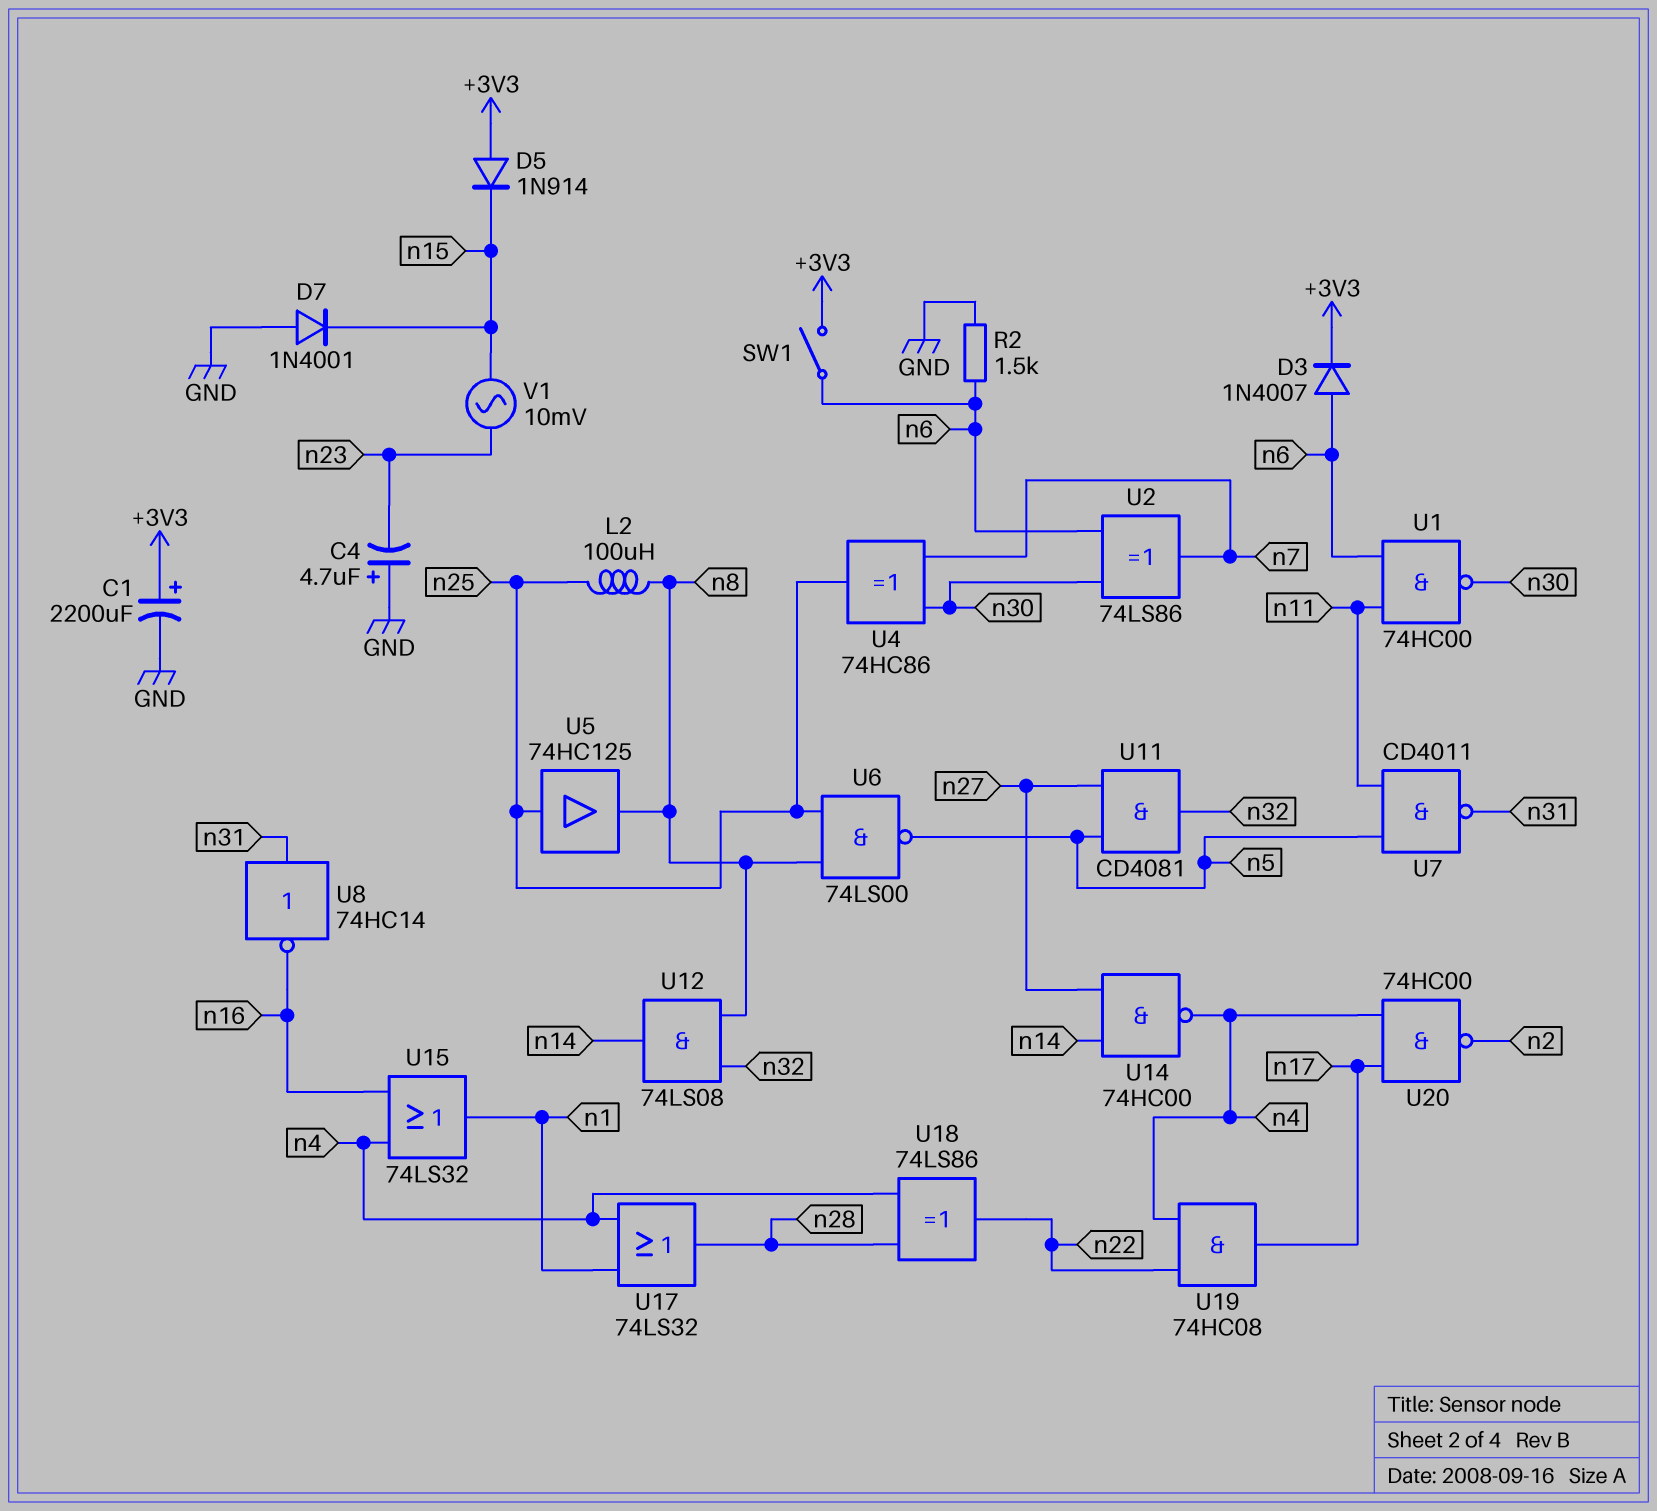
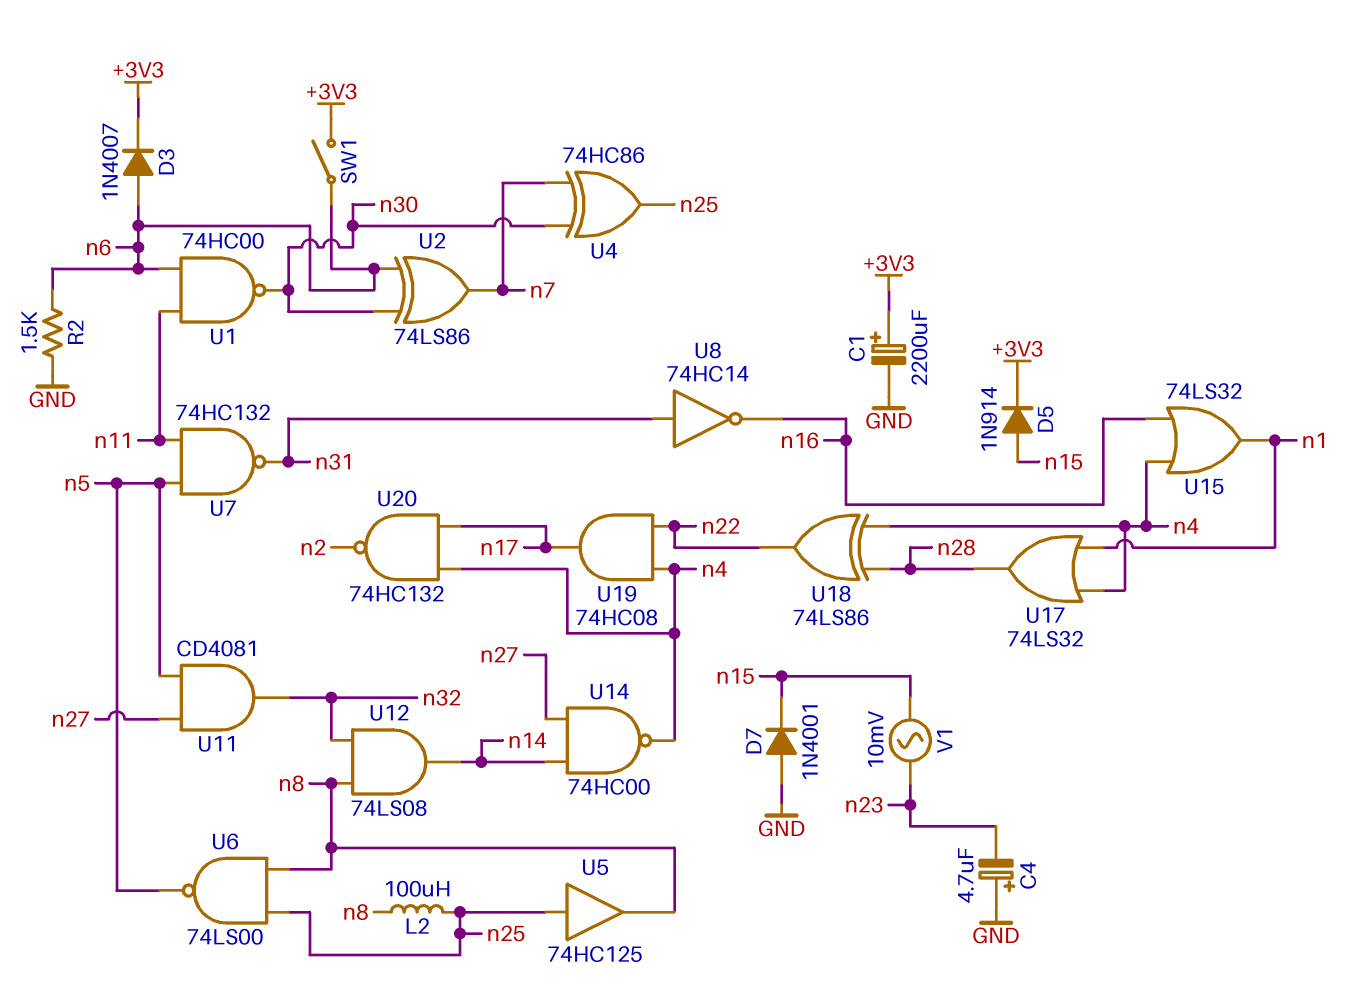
D5: diode 1N914 (A +3V3, K n15) -> diode 1N914 (A n15, K +3V3)
U7: NAND CD4011 (in n5, in n11, out n31) -> NAND 74HC132 (in n5, in n11, out n31)
U20: NAND 74HC00 (in n4, in n17, out n2) -> NAND 74HC132 (in n4, in n17, out n2)

